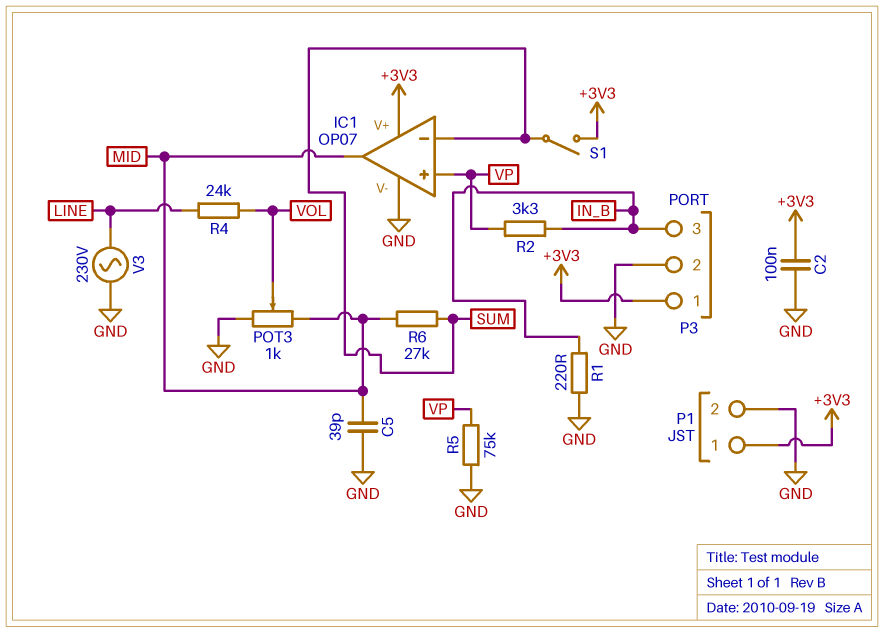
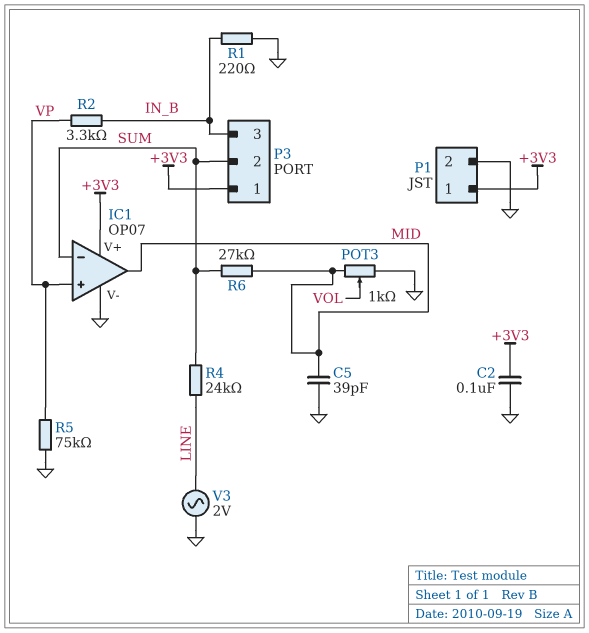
P3 pin 2: GND -> SUM
R4: 24k (LINE, VOL) -> 24k (LINE, SUM)
S1: switch (+3V3, SUM) -> none
V3: AC 230V (GND, LINE) -> AC 2V (GND, LINE)

